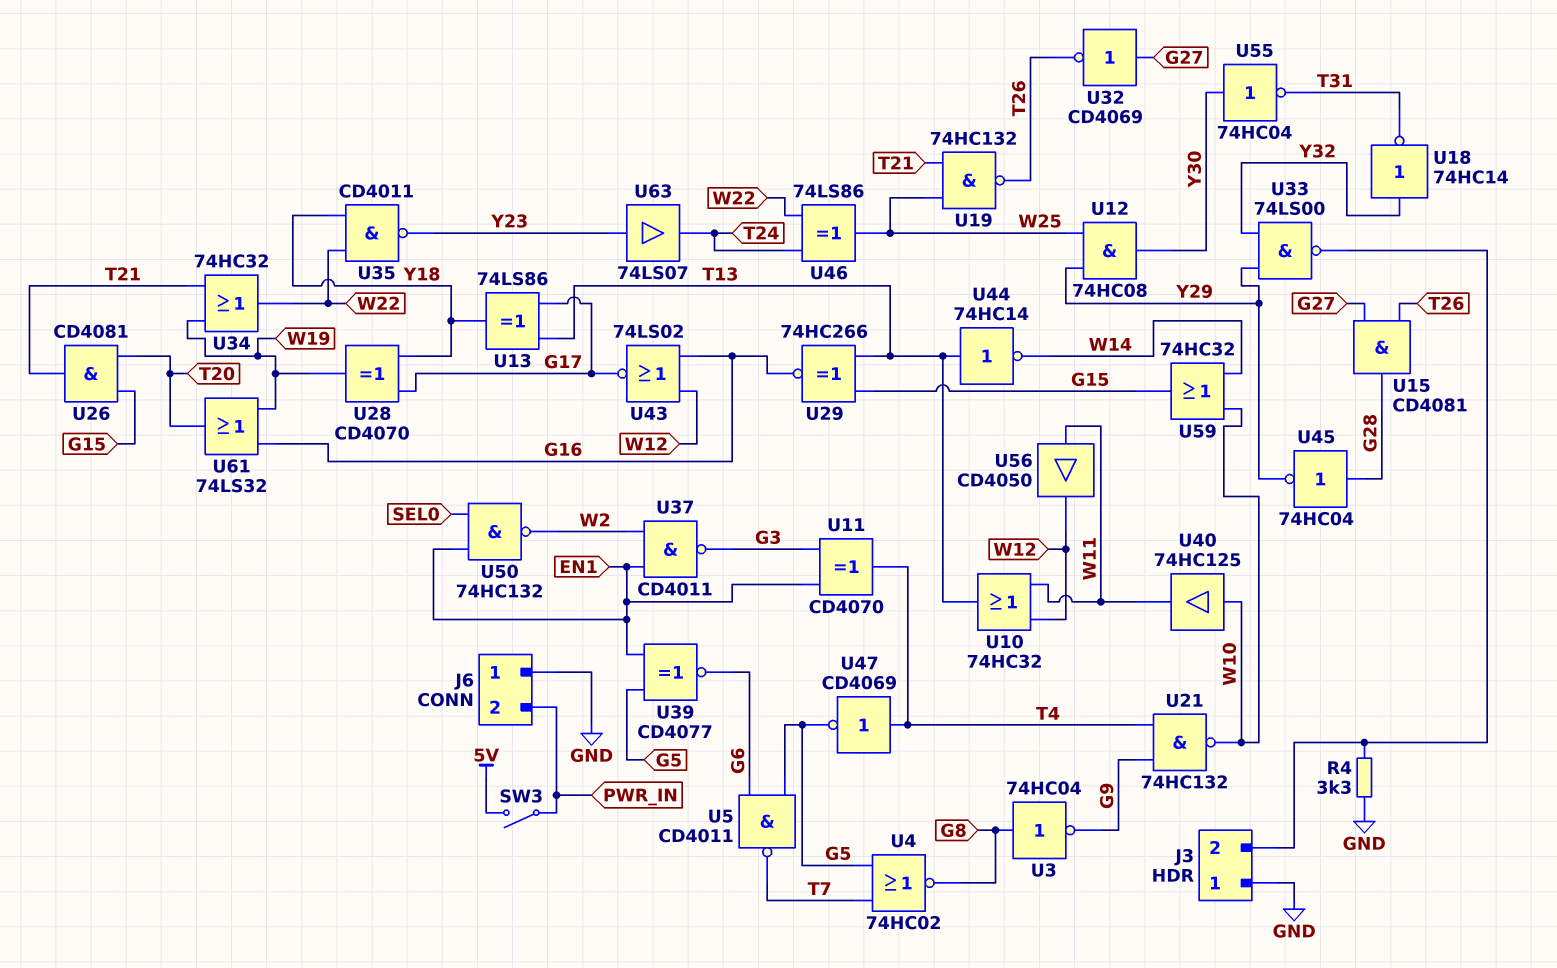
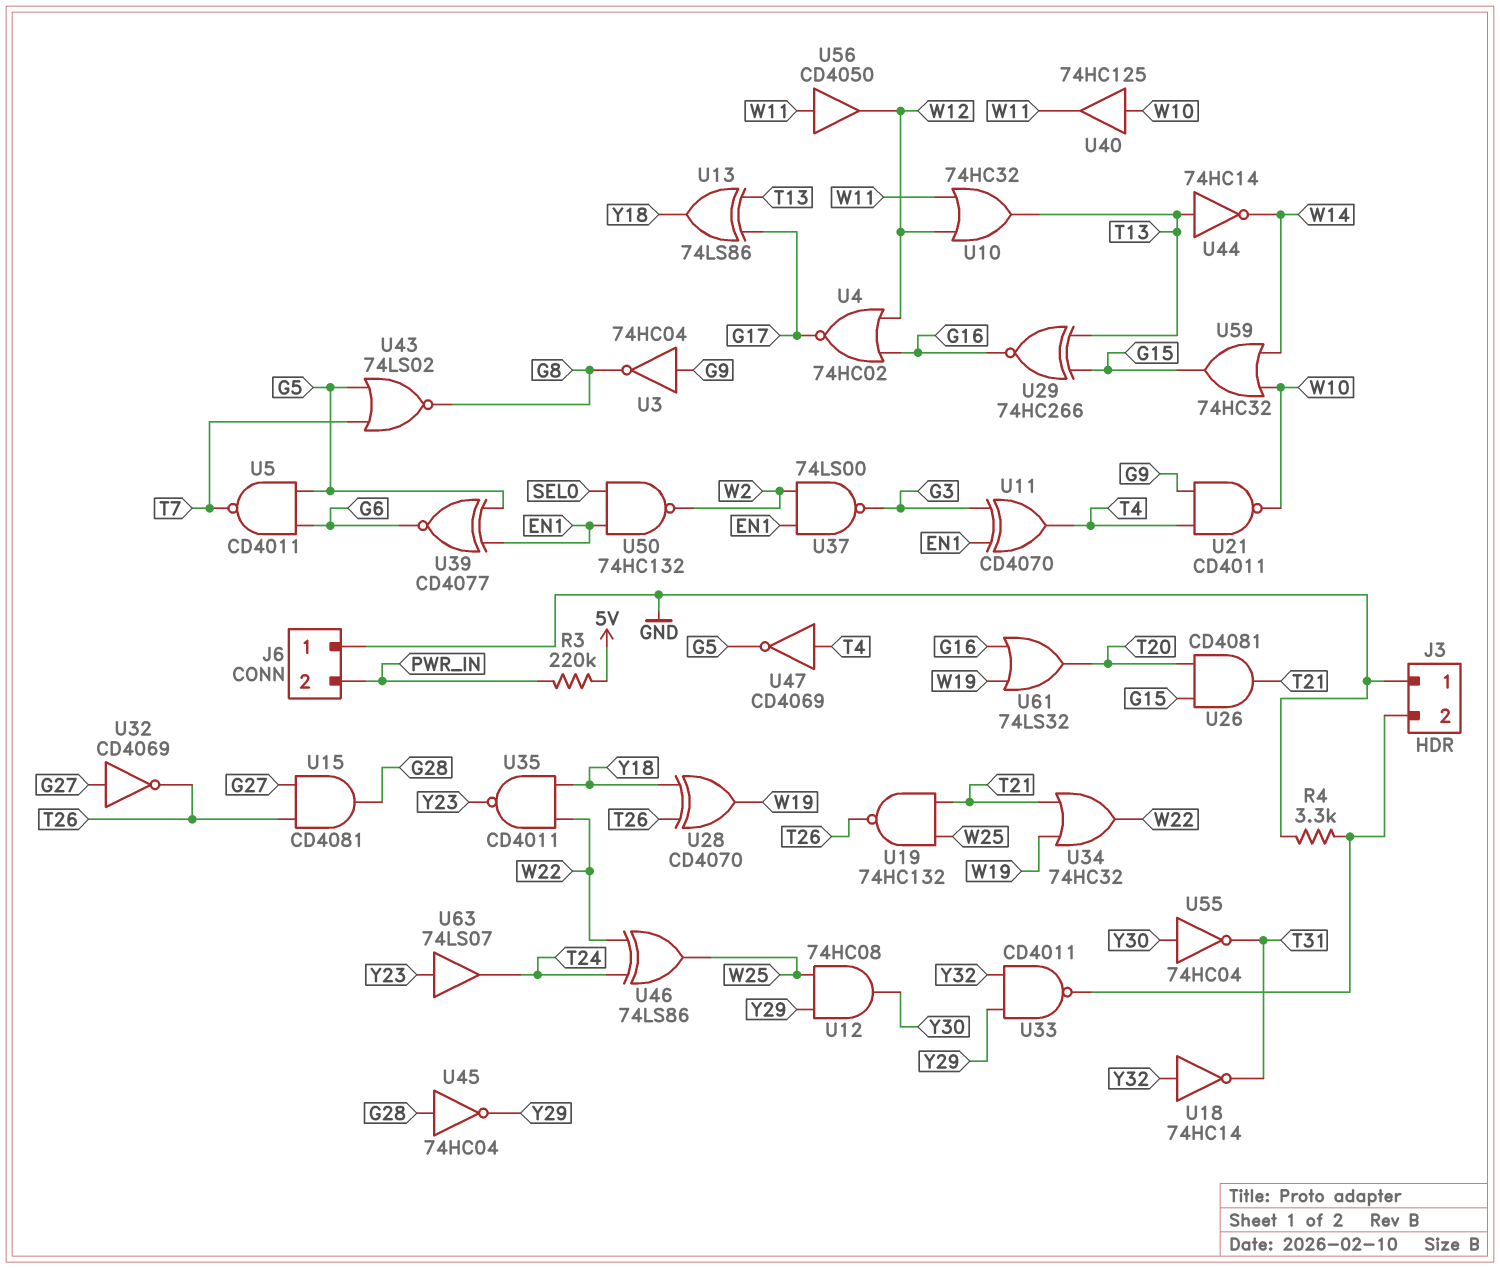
R3: none -> 220k (5V, PWR_IN)
SW3: switch (5V, PWR_IN) -> none
U3: NOT 74HC04 (in G8, out G9) -> NOT 74HC04 (in G9, out G8)
U4: NOR 74HC02 (in G5, in T7, out G8) -> NOR 74HC02 (in G16, in W12, out G17)
U21: NAND 74HC132 (in G9, in T4, out W10) -> NAND CD4011 (in G9, in T4, out W10)
U28: XOR CD4070 (in G17, in Y18, out W19) -> XOR CD4070 (in T26, in Y18, out W19)
U33: NAND 74LS00 (in Y29, in Y32, out J3/2) -> NAND CD4011 (in Y29, in Y32, out J3/2)
U37: NAND CD4011 (in EN1, in W2, out G3) -> NAND 74LS00 (in EN1, in W2, out G3)
U43: NOR 74LS02 (in G16, in W12, out G17) -> NOR 74LS02 (in G5, in T7, out G8)

